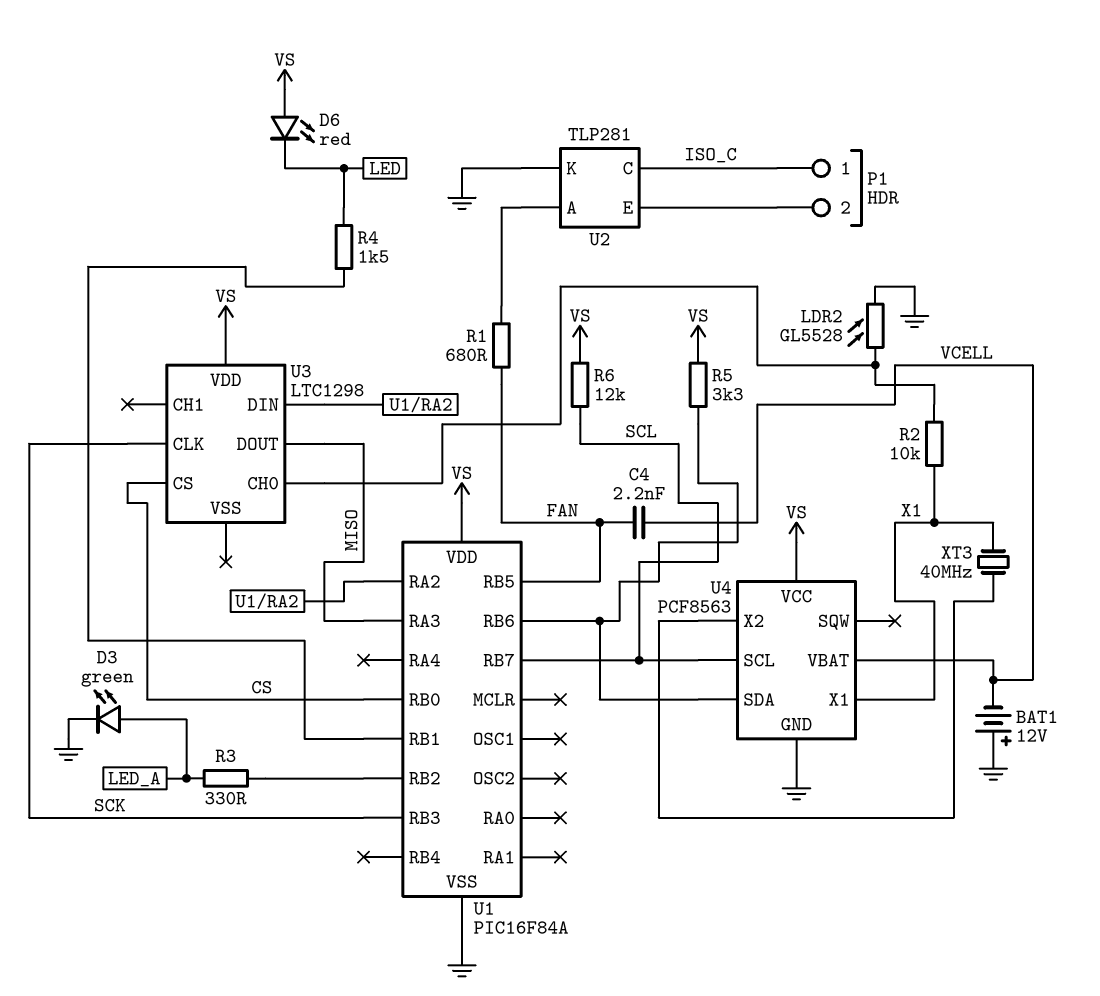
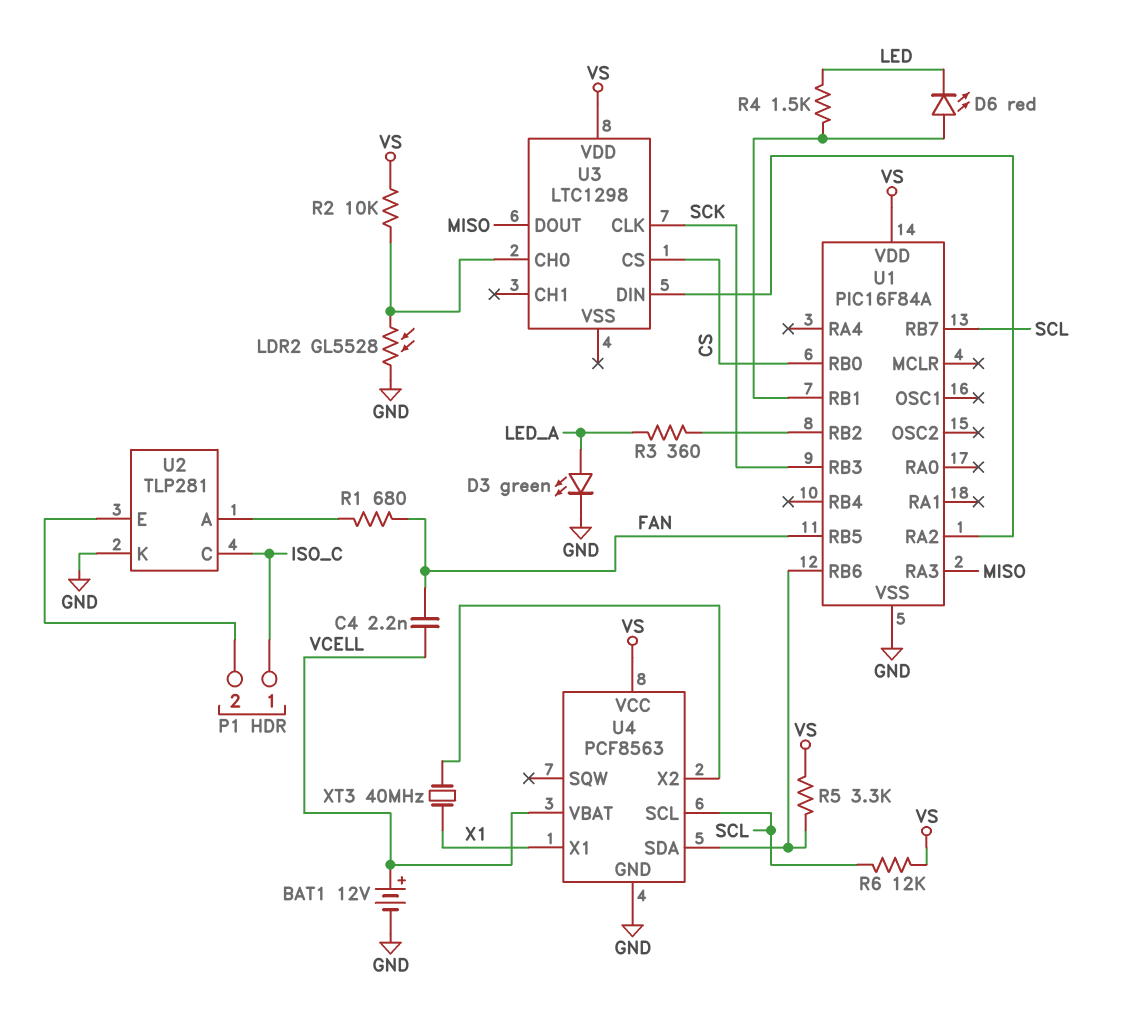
BAT1: 12V (plus GND, minus VCELL) -> 12V (plus VCELL, minus GND)
D6: LED red (A VS, K LED) -> LED red (A U1/RB1, K LED)
R2: 10k (U3/CH0, X1) -> 10k (U3/CH0, VS)
R3: 330 (LED_A, U1/RB2) -> 360 (LED_A, U1/RB2)

